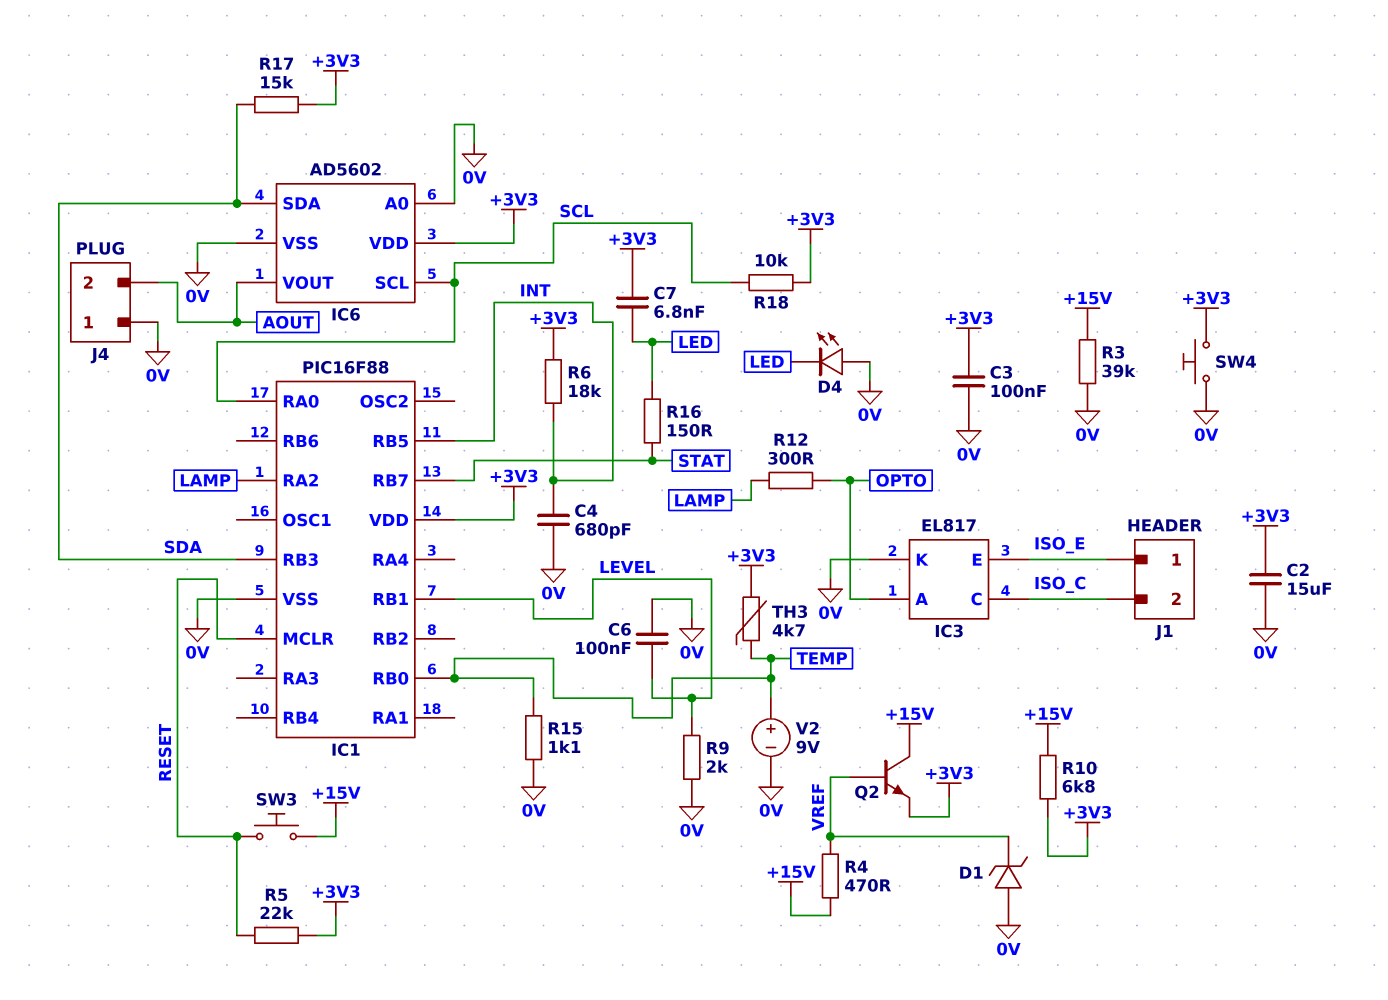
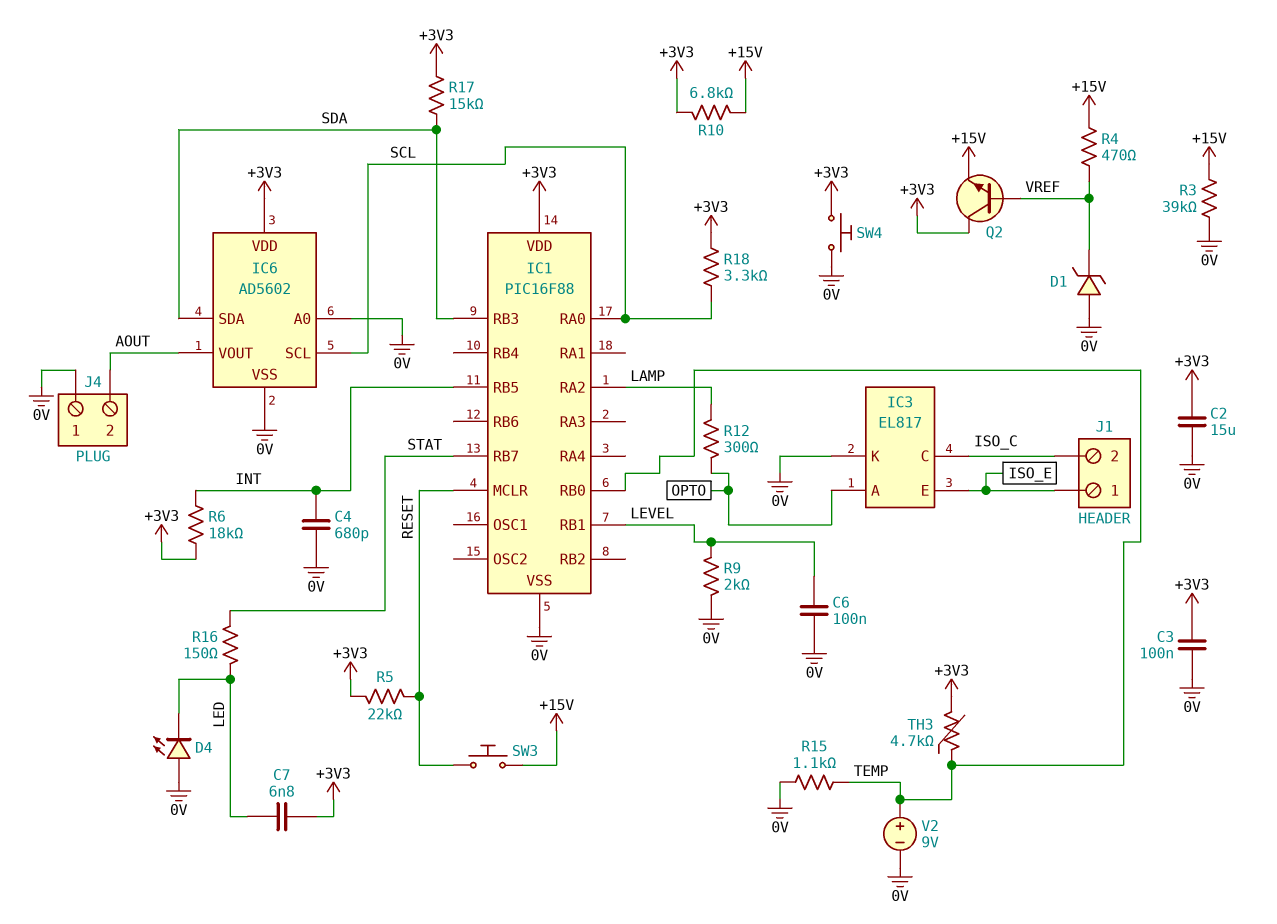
Q2: NPN (B VREF, C +15V, E +3V3) -> NPN (B VREF, C +3V3, E +15V)
R18: 10k (+3V3, SCL) -> 3.3k (+3V3, SCL)

